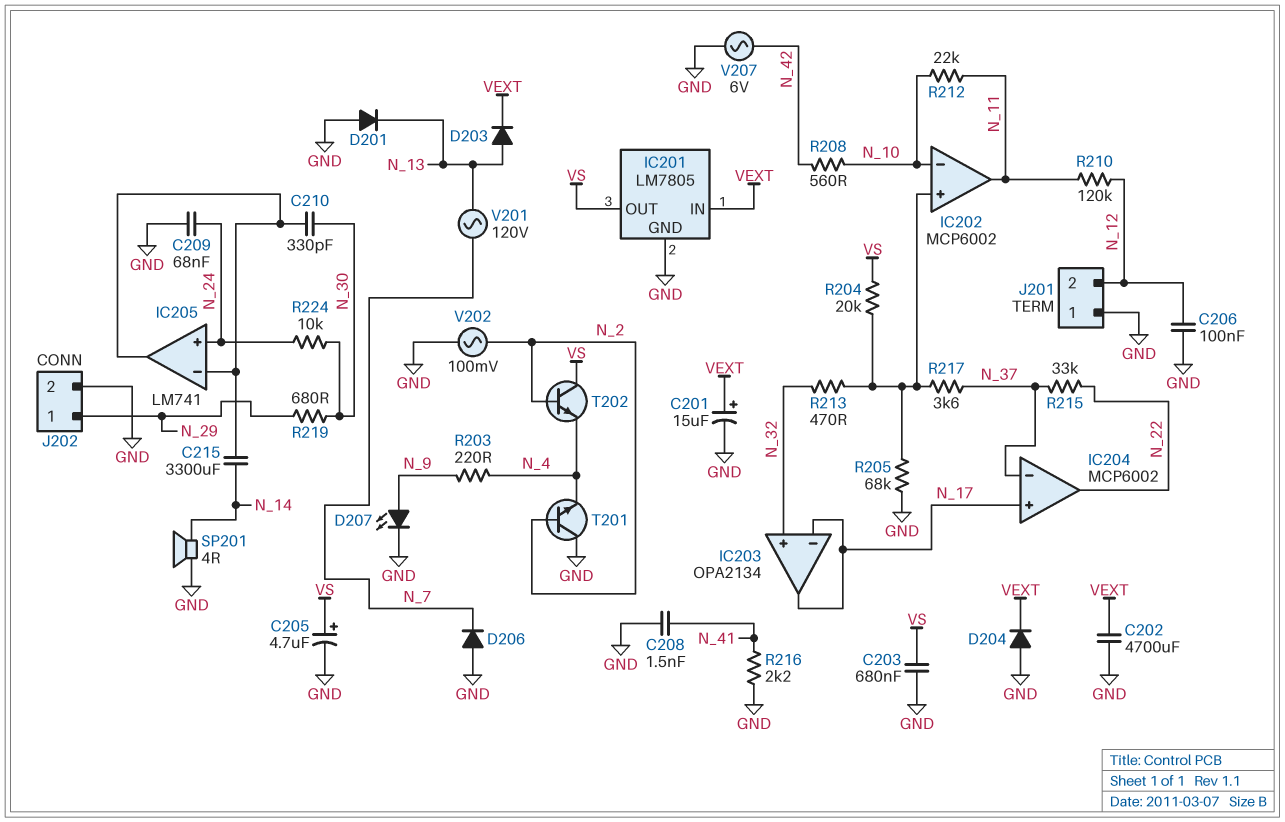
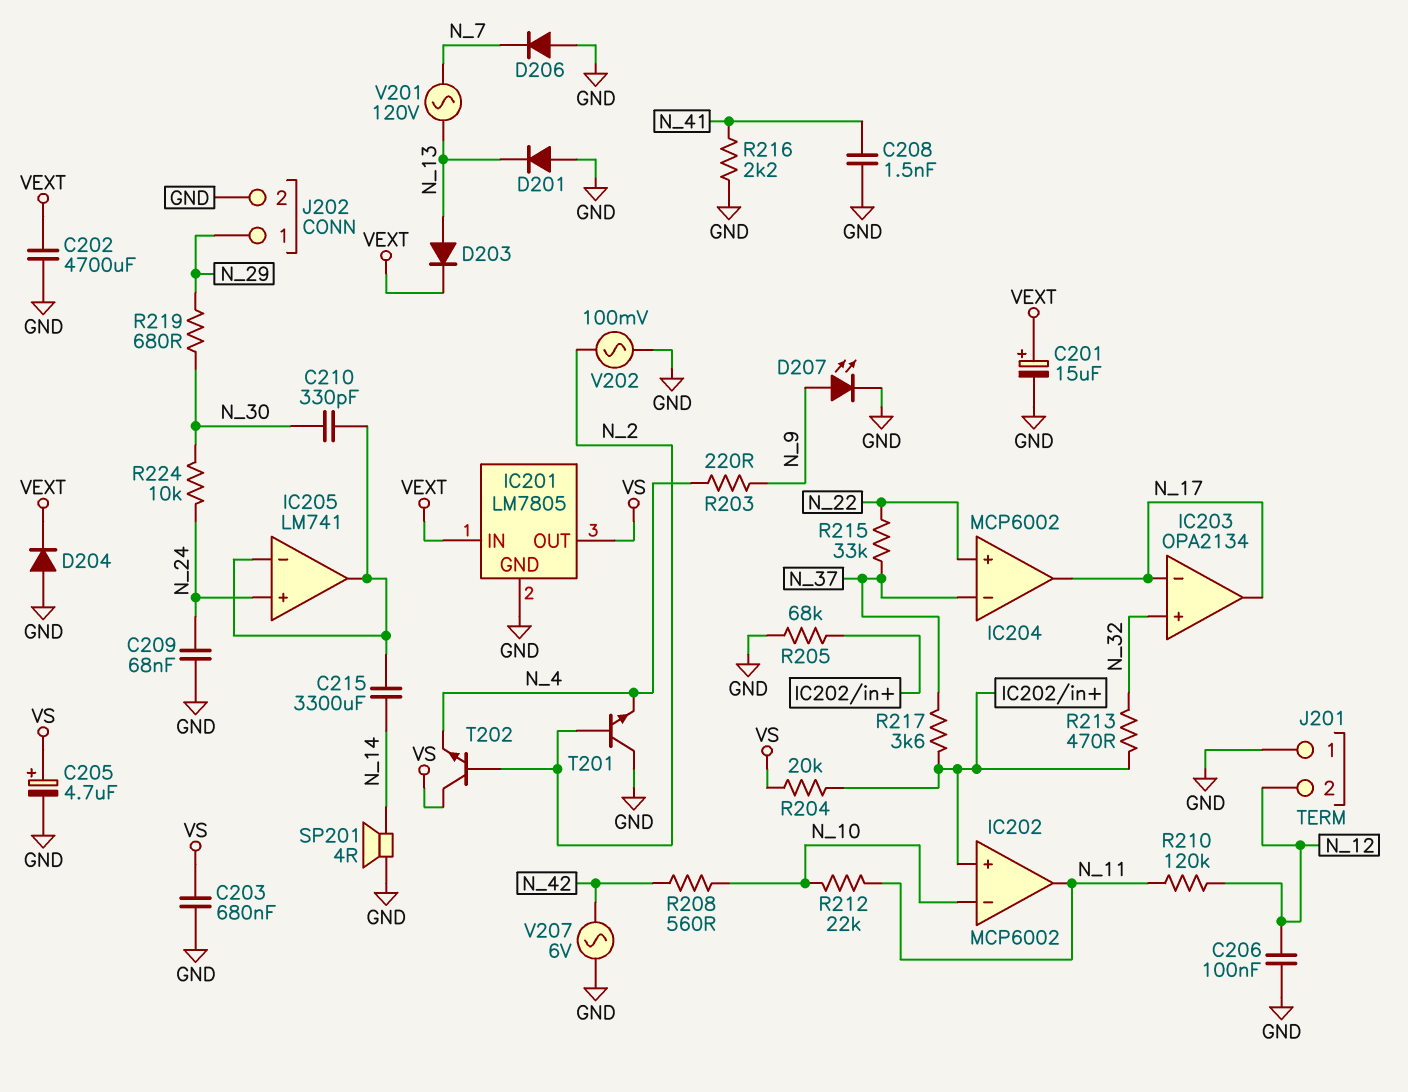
IC204 pin in+: N_17 -> N_22
IC204 pin out: N_22 -> N_17

